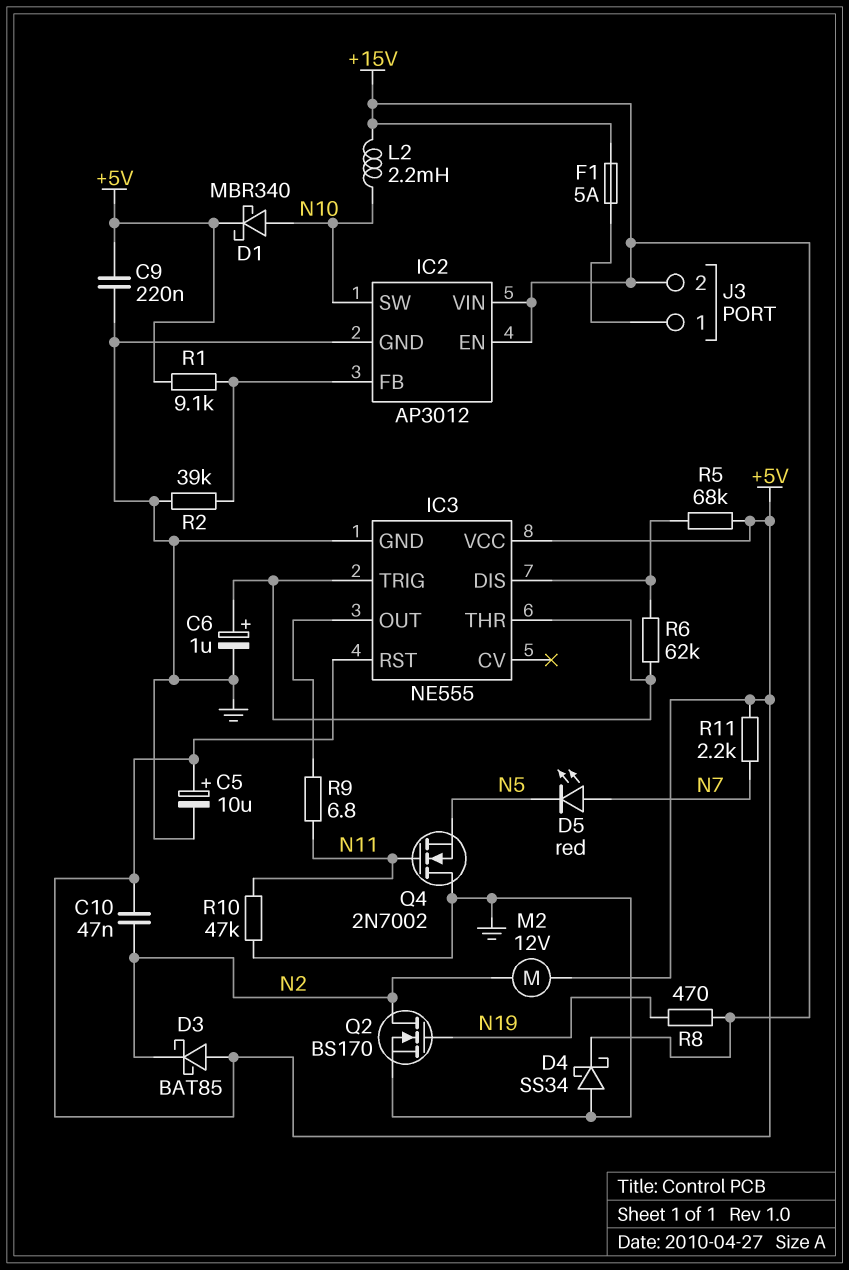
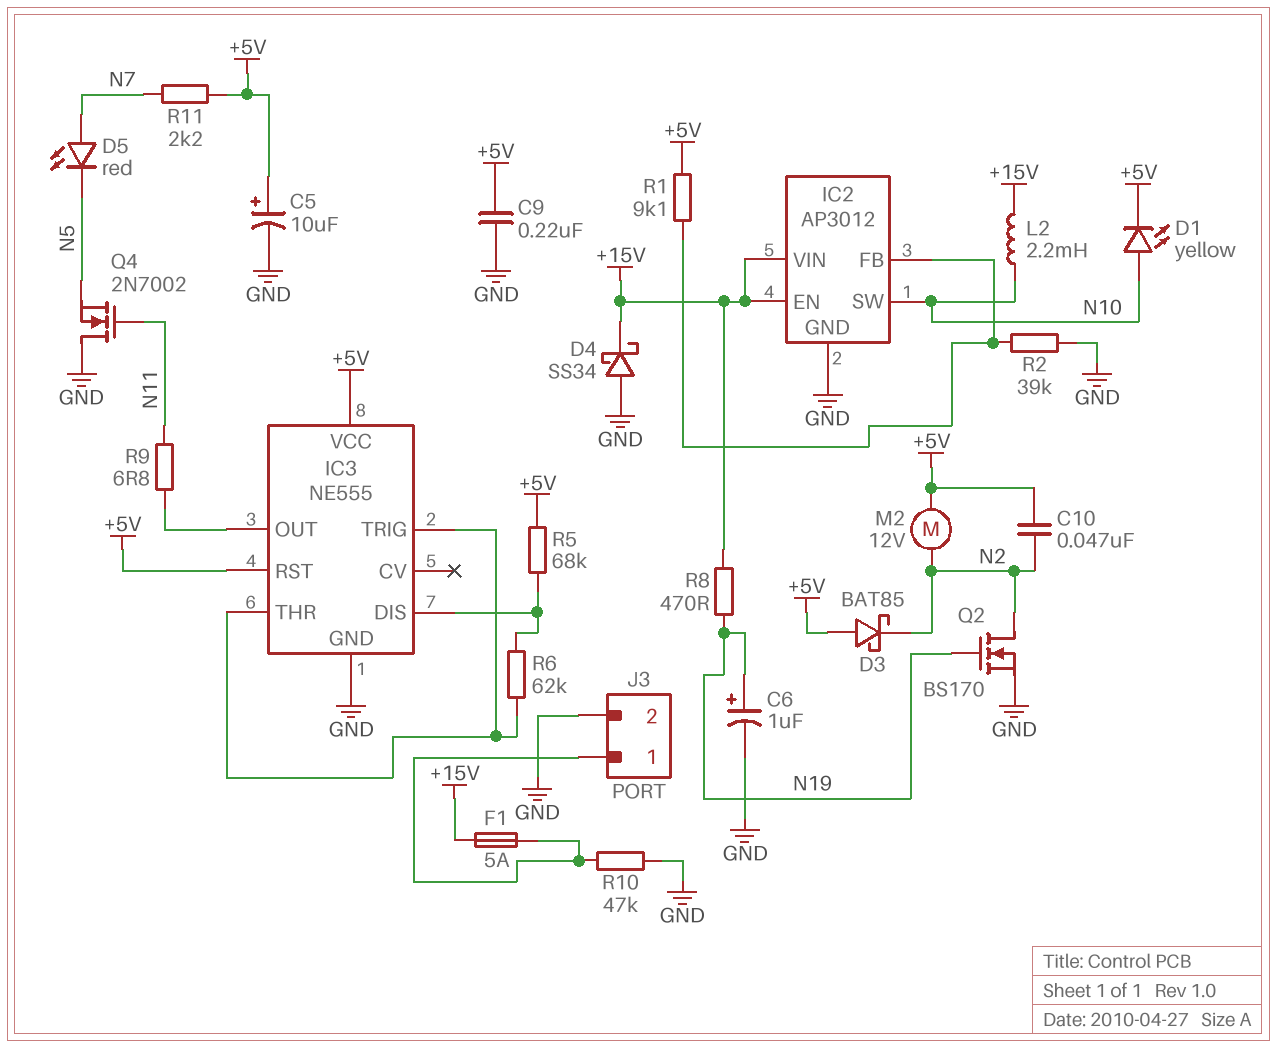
C6: 1uF (plus IC3/THR, minus GND) -> 1uF (plus N19, minus GND)
D1: schottky MBR340 (A N10, K +5V) -> LED yellow (A N10, K +5V)
J3 pin 2: +15V -> GND
R10: 47k (GND, N11) -> 47k (GND, J3/1)

